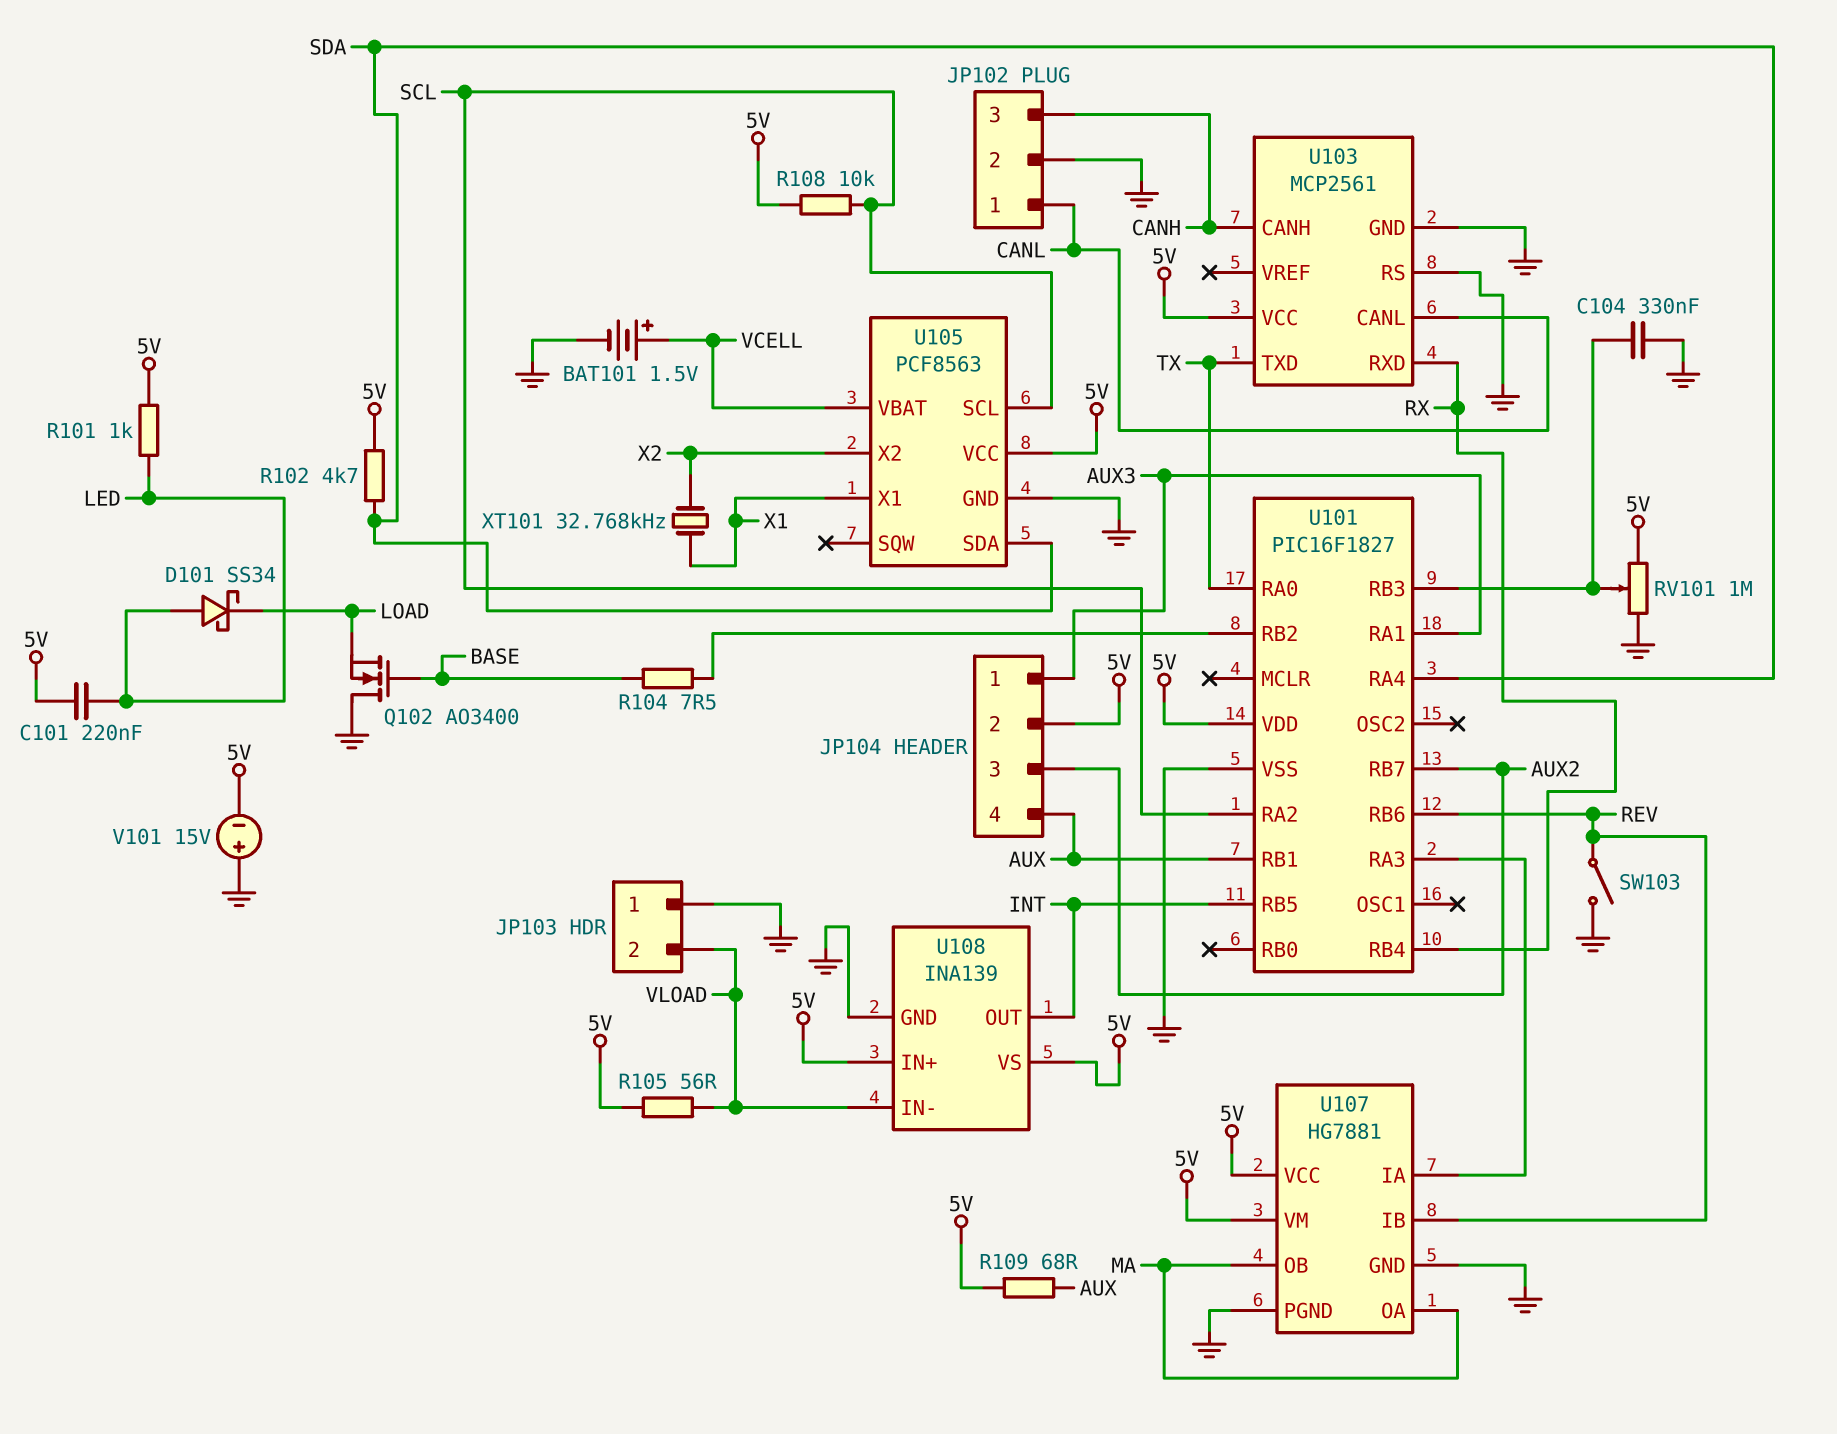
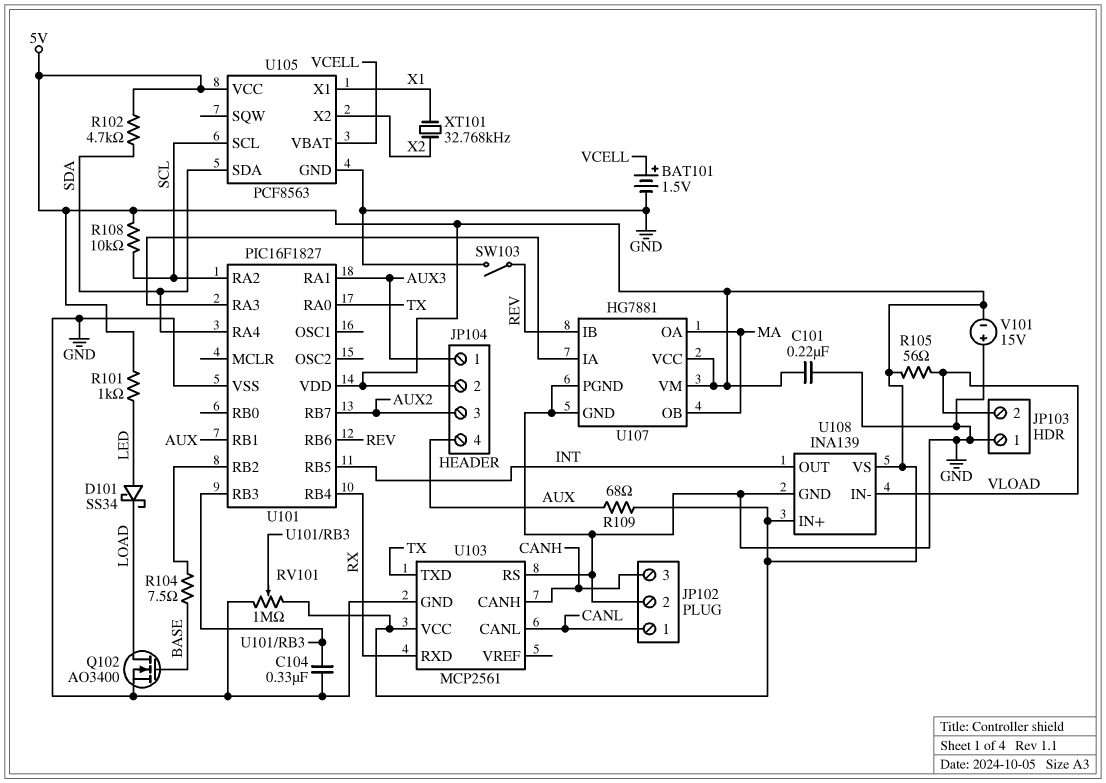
C101: 220nF (5V, LED) -> 220nF (5V, GND)
Q102: NMOS AO3400 (G BASE, D GND, S LOAD) -> NMOS AO3400 (G BASE, D LOAD, S GND)

